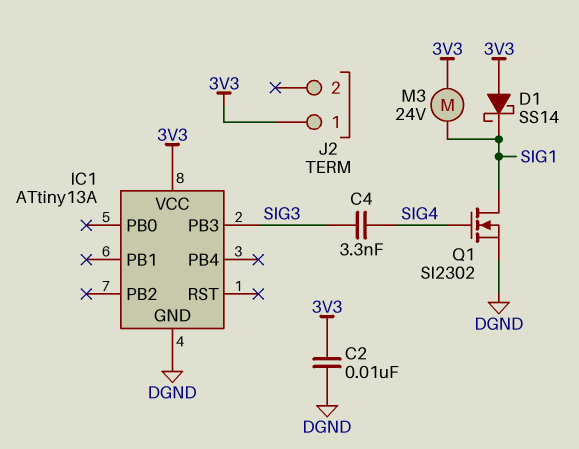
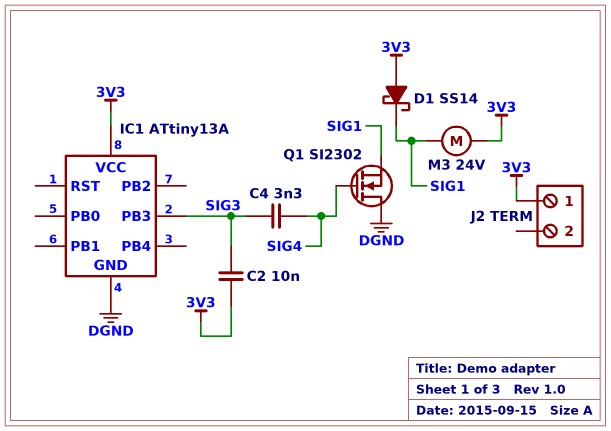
C2: 10nF (3V3, DGND) -> 10nF (3V3, SIG3)
Q1: NMOS SI2302 (G SIG4, D SIG1, S DGND) -> NMOS SI2302 (G SIG4, D DGND, S SIG1)

